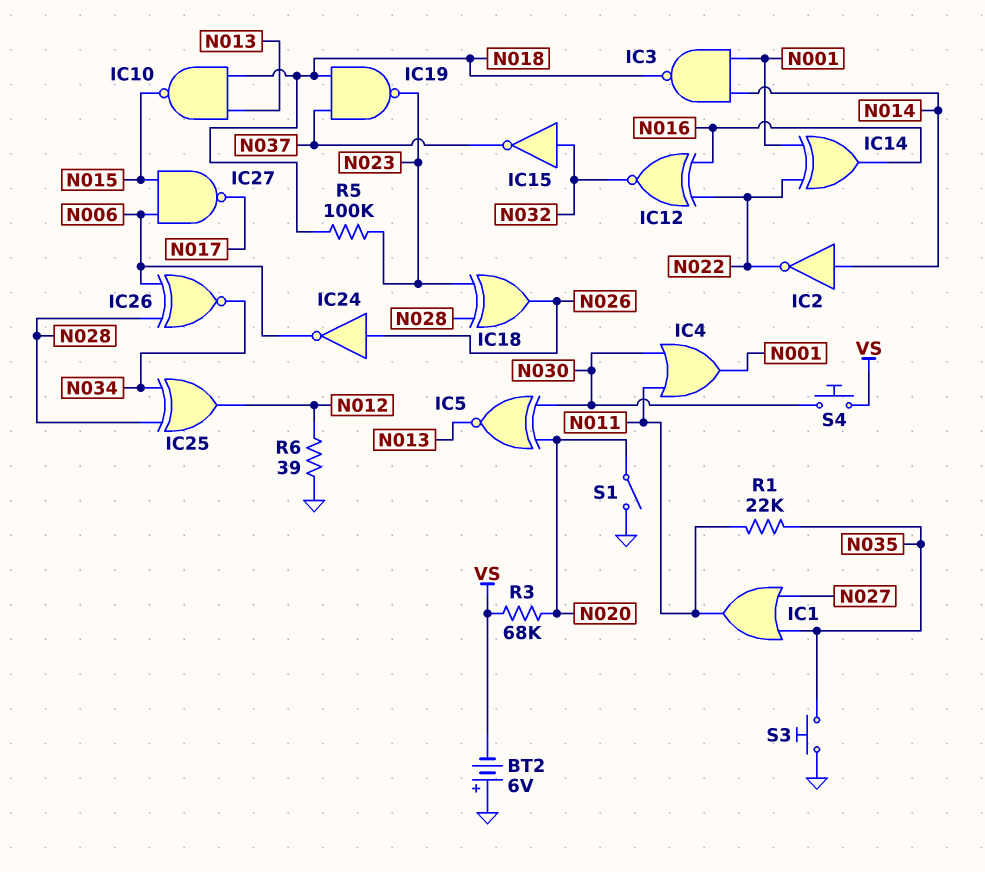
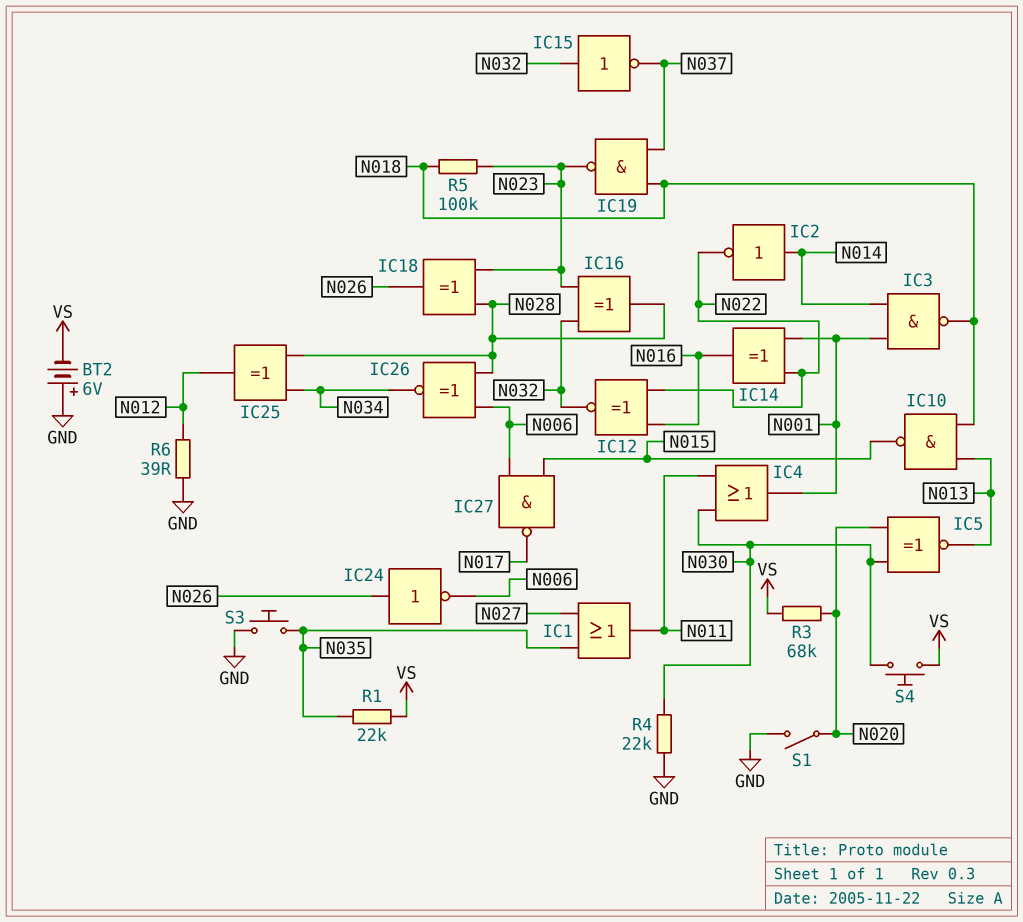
IC16: none -> XOR (in N023, in N032, out N028)
R1: 22k (N011, N035) -> 22k (N035, VS)
R4: none -> 22k (GND, N030)

